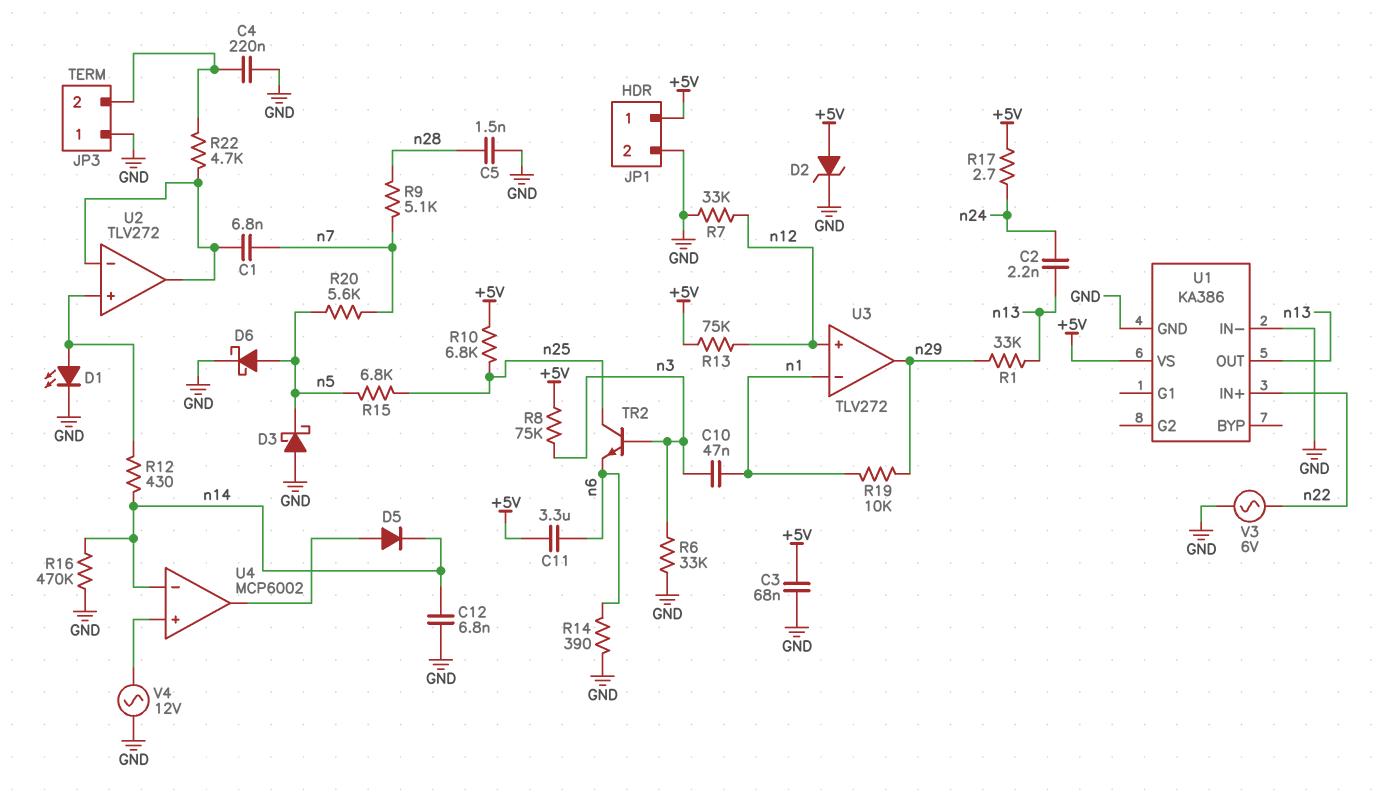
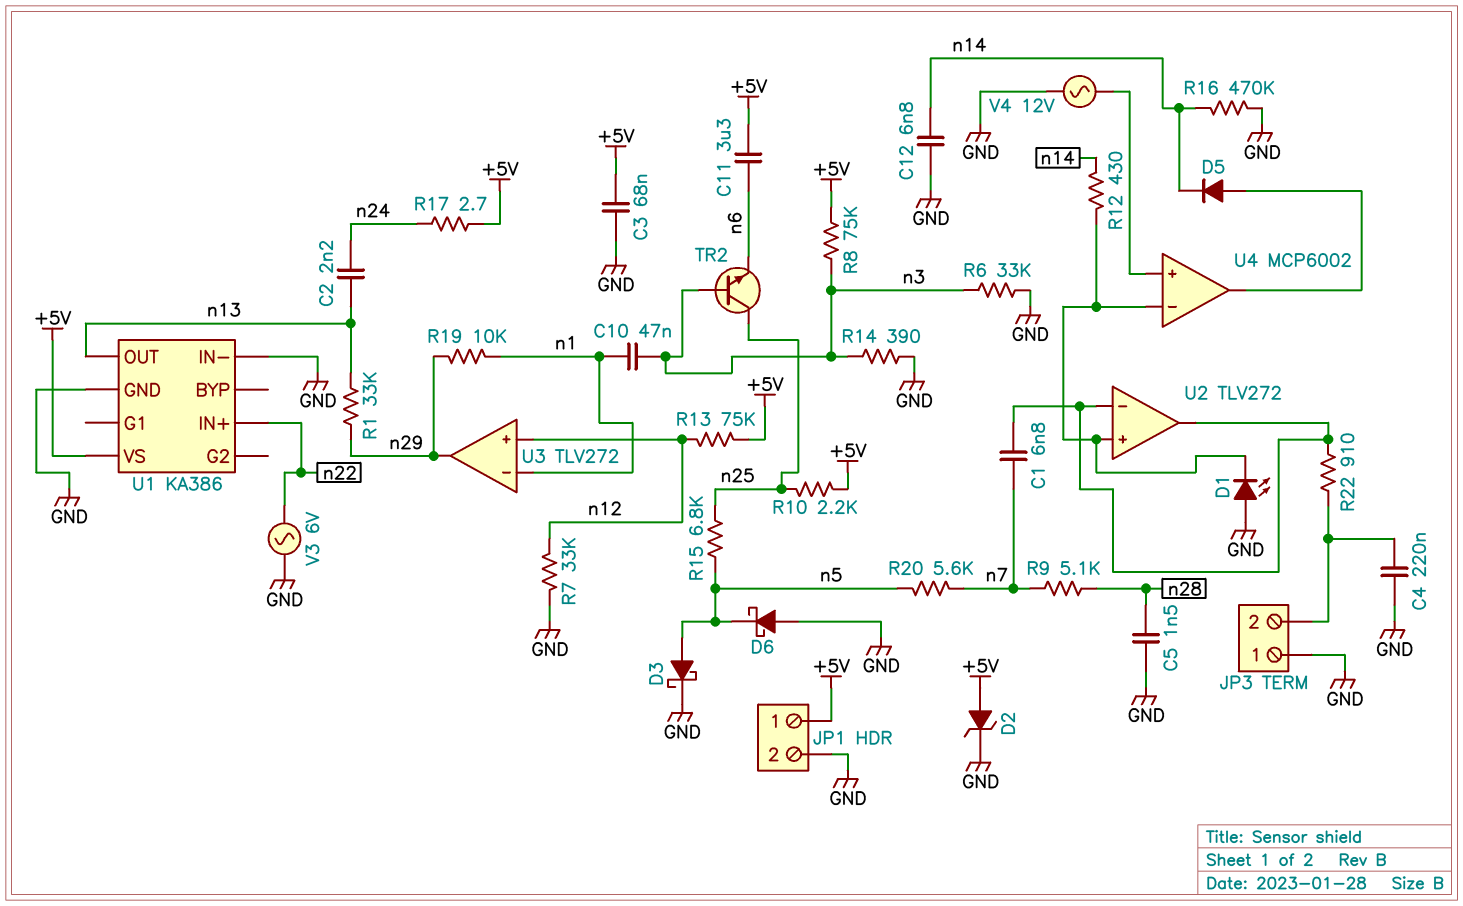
D1: LED (A U2/in+, K GND) -> LED (A GND, K U2/in+)
D3: schottky (A GND, K n5) -> schottky (A n5, K GND)
D6: schottky (A n5, K GND) -> schottky (A GND, K n5)
R10: 6.8k (+5V, n25) -> 2.2k (+5V, n25)
R14: 390 (GND, n6) -> 390 (GND, n3)
R22: 4.7k (JP3/2, U2/in-) -> 910 (JP3/2, U2/in-)
U4 pin in-: n14 -> U2/in+

